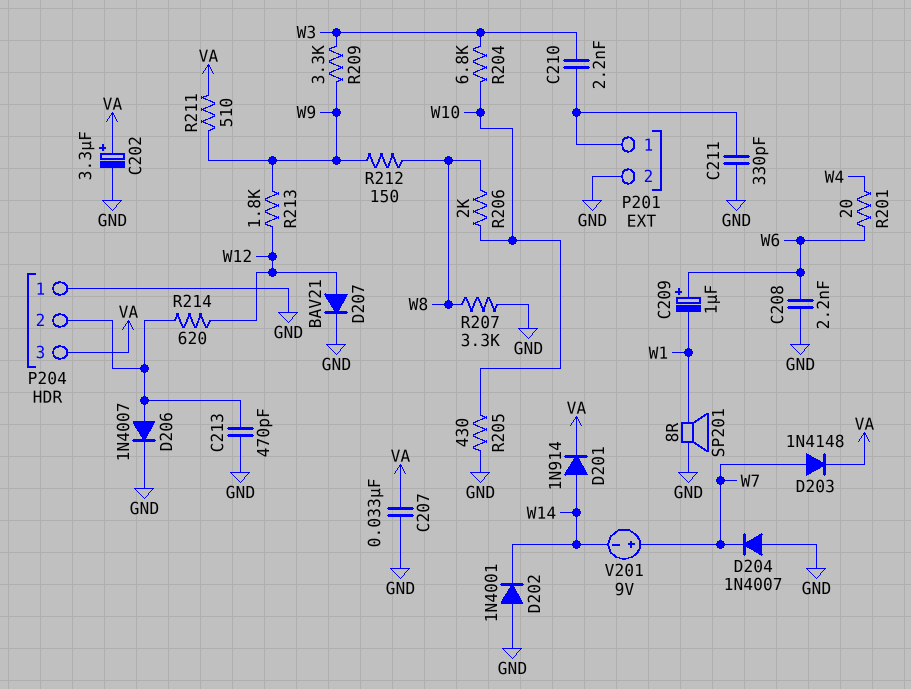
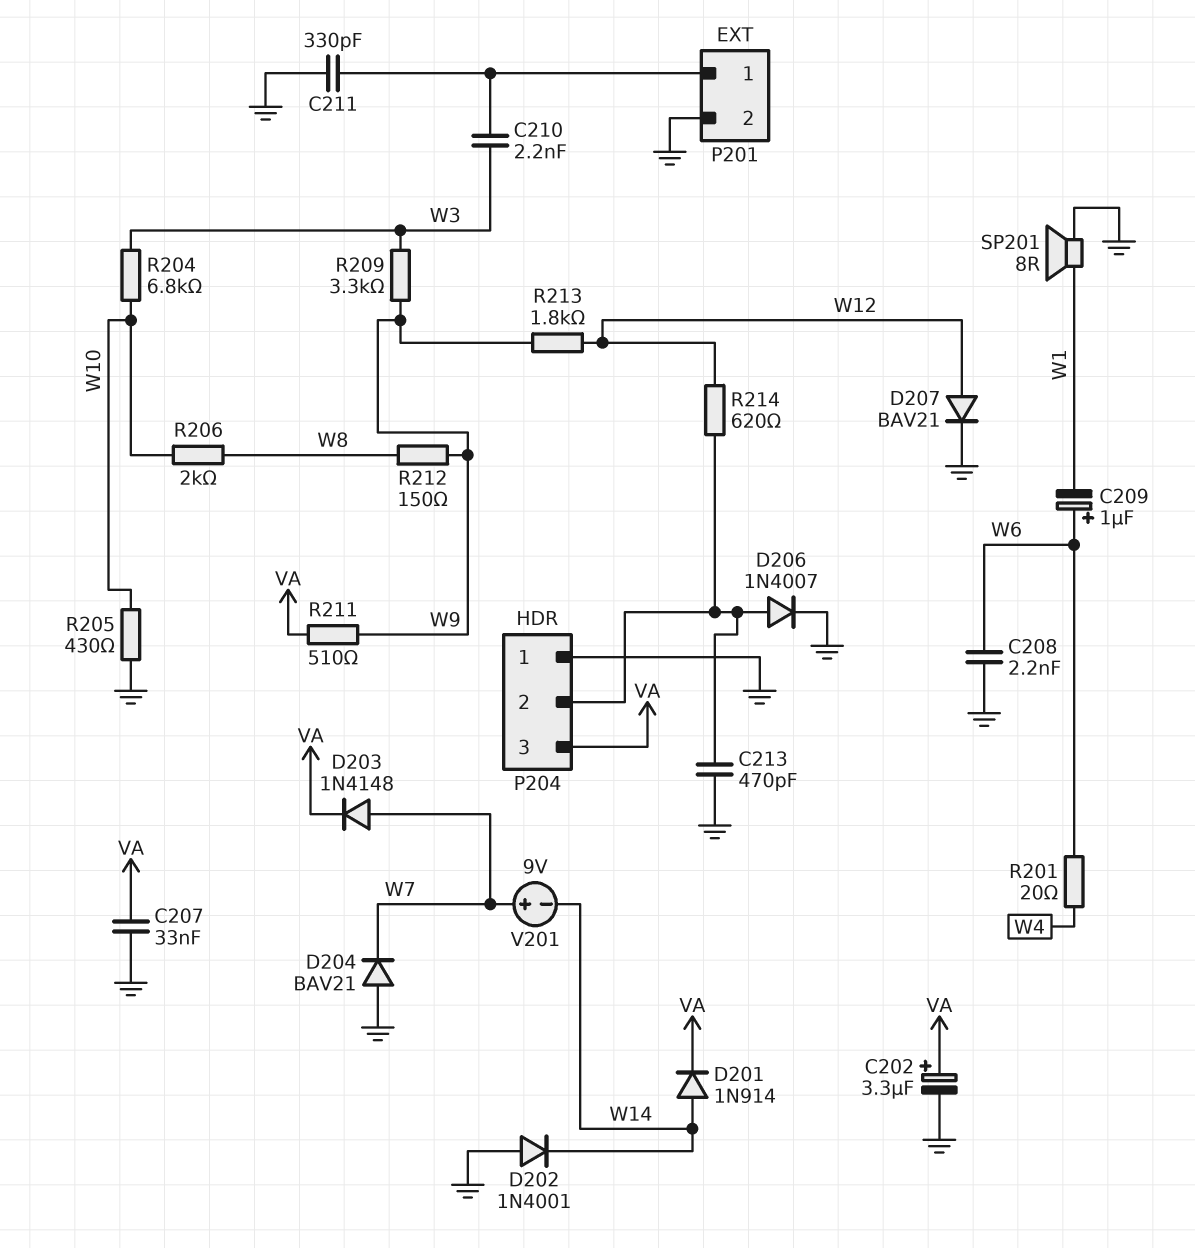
D204: diode 1N4007 (A GND, K W7) -> diode BAV21 (A GND, K W7)
R207: 3.3k (GND, W8) -> none

